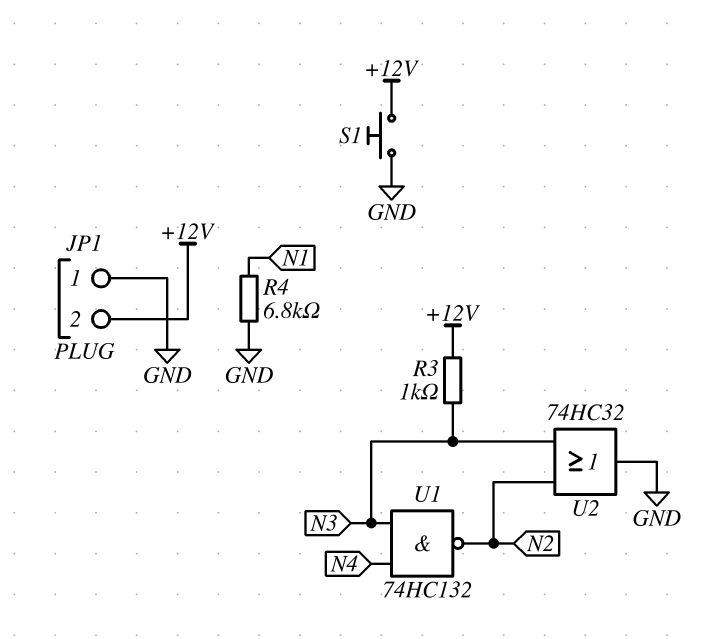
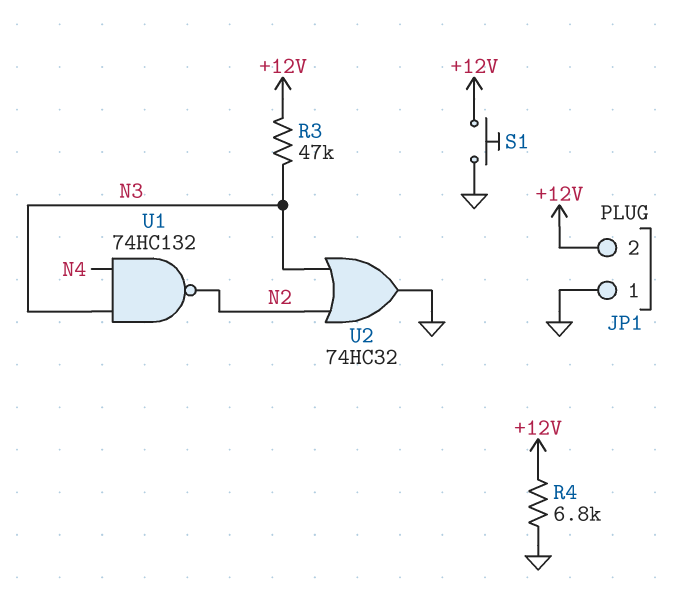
R3: 1k (+12V, N3) -> 47k (+12V, N3)
R4: 6.8k (GND, N1) -> 6.8k (+12V, GND)

